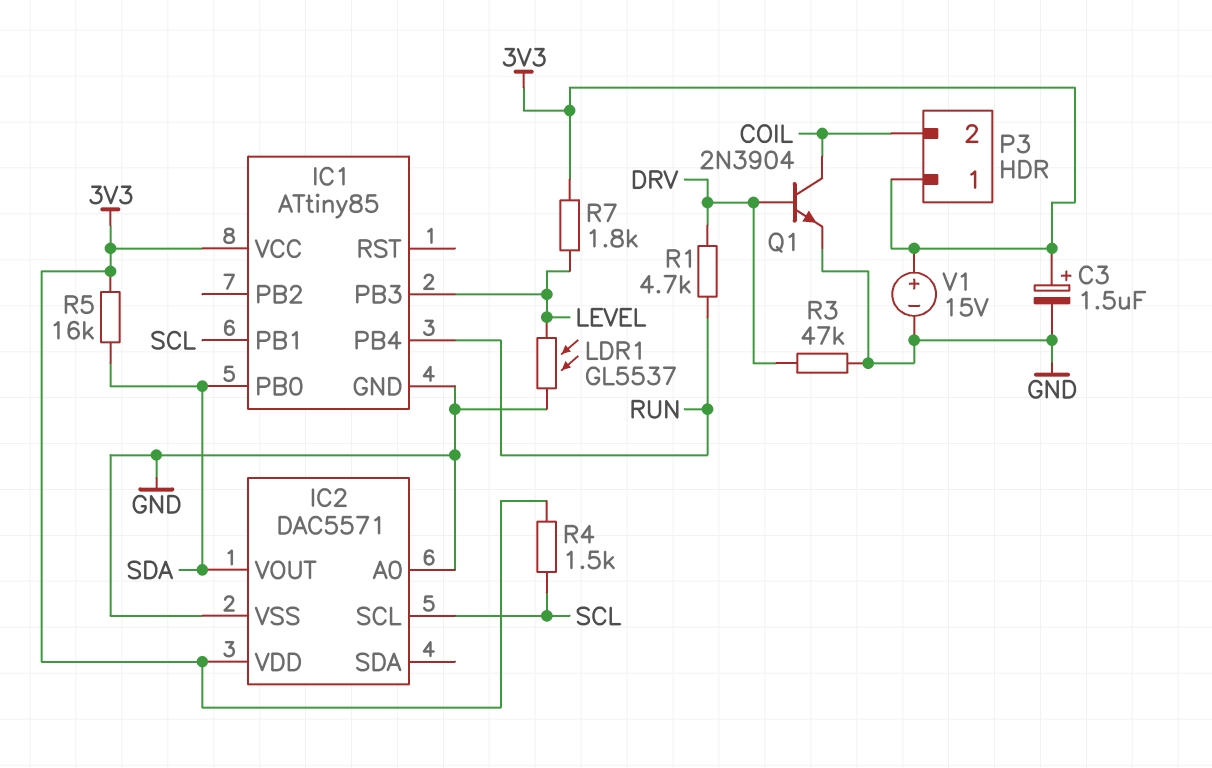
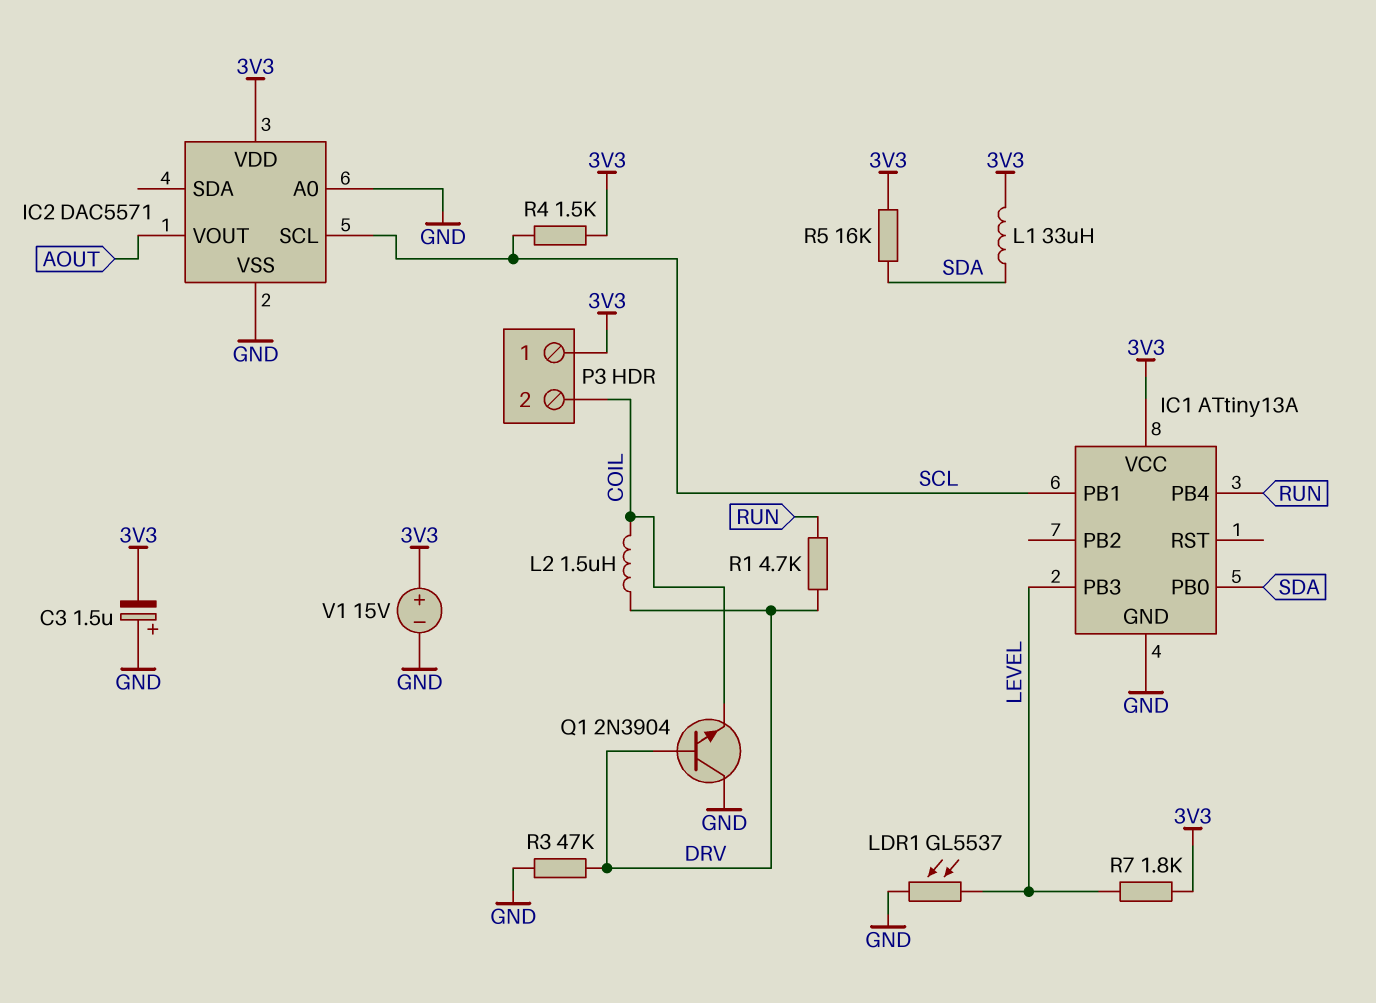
C3: 1.5uF (plus 3V3, minus GND) -> 1.5uF (plus GND, minus 3V3)
IC1: ATtiny85 -> ATtiny13A
IC2 pin VOUT: SDA -> AOUT
L1: none -> 33uH (3V3, SDA)
L2: none -> 1.5uH (COIL, DRV)
Q1: NPN 2N3904 (B DRV, C COIL, E GND) -> NPN 2N3904 (B DRV, C GND, E COIL)

